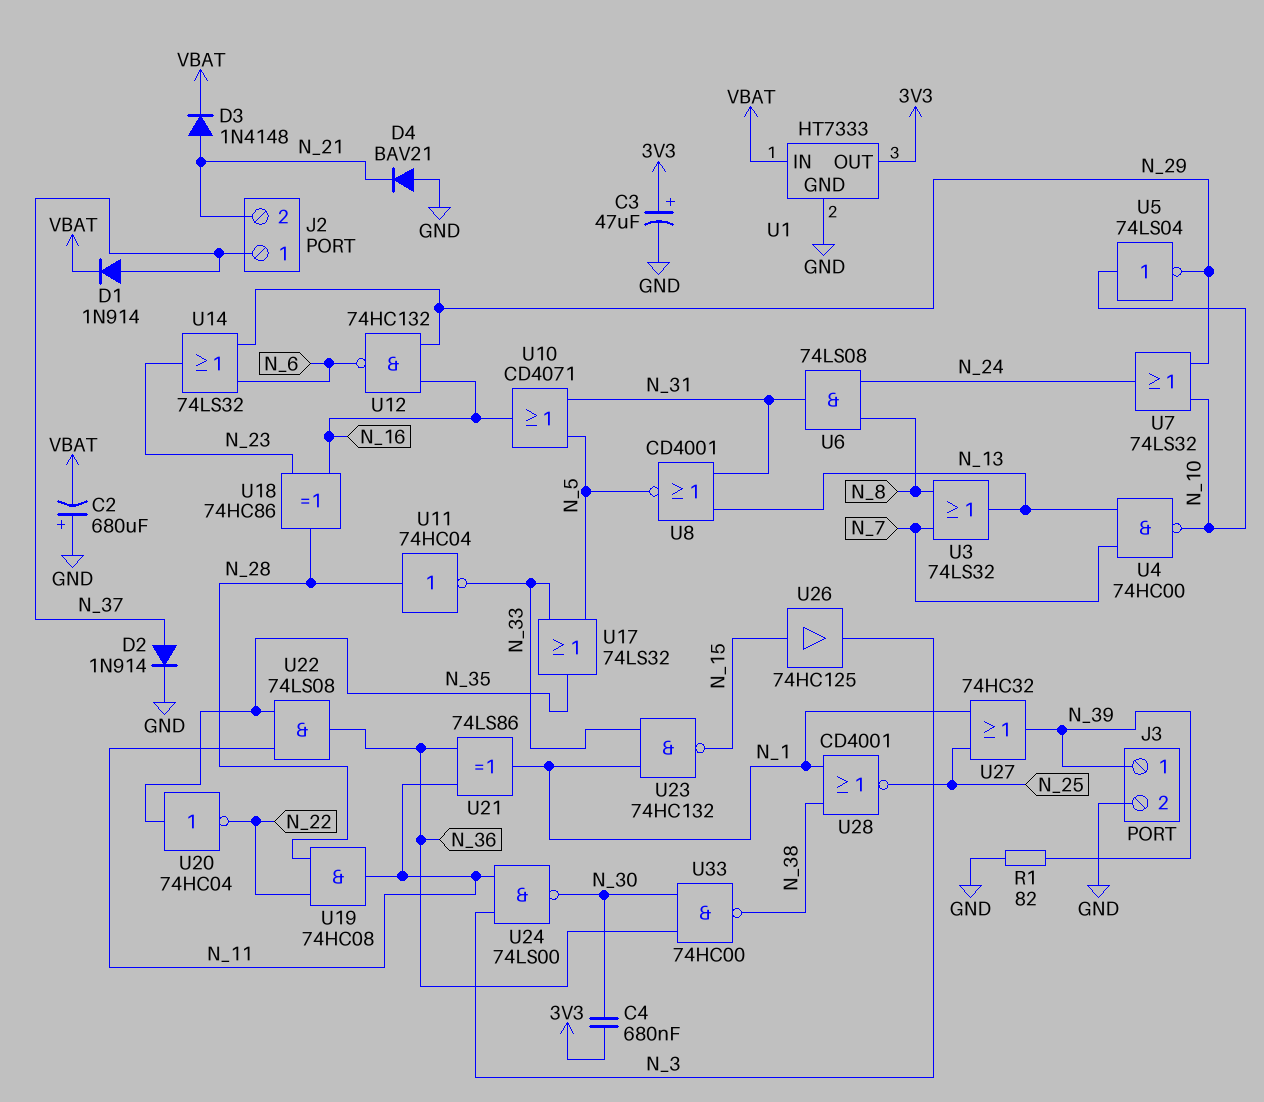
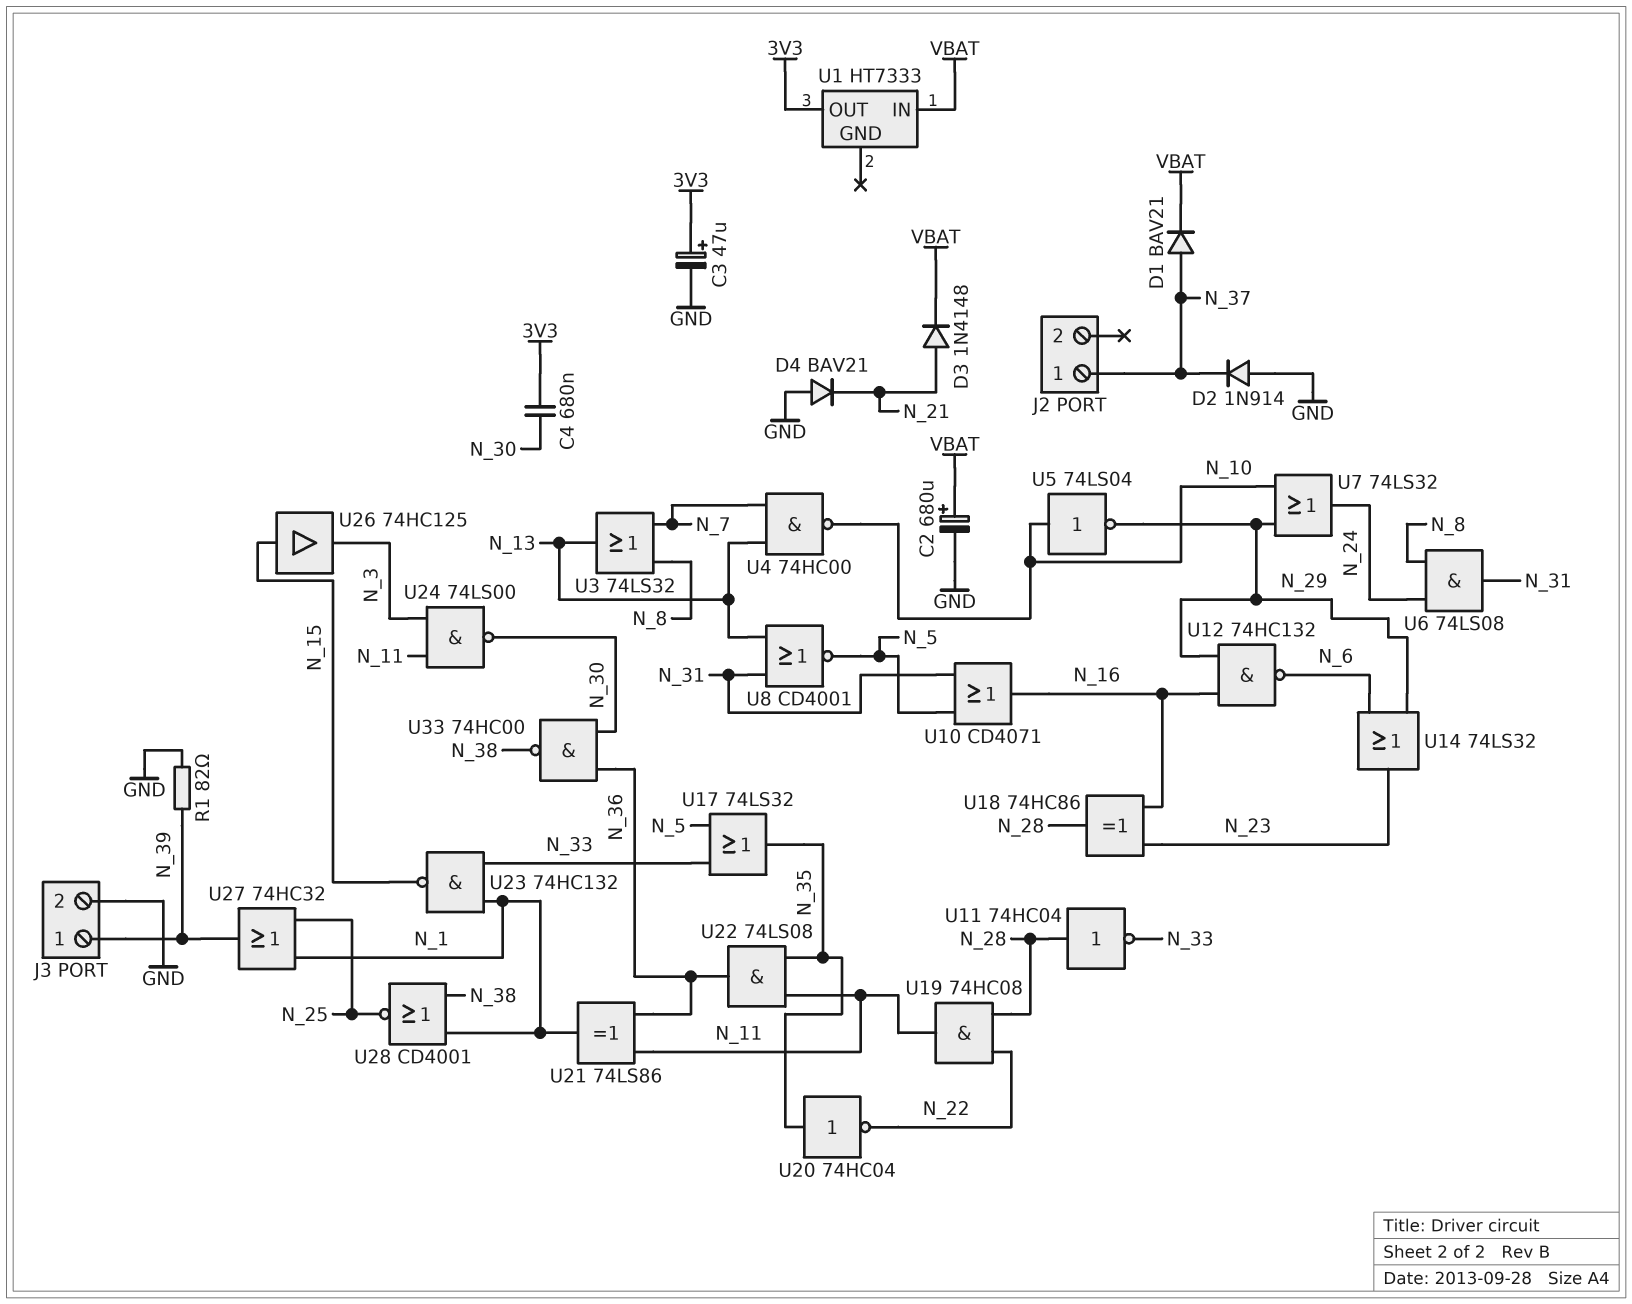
C2: 680uF (plus GND, minus VBAT) -> 680uF (plus VBAT, minus GND)
D1: diode 1N914 (A N_37, K VBAT) -> diode BAV21 (A N_37, K VBAT)
D2: diode 1N914 (A N_37, K GND) -> diode 1N914 (A GND, K N_37)
J2 pin 2: N_21 -> none
U1 pin GND: GND -> none

